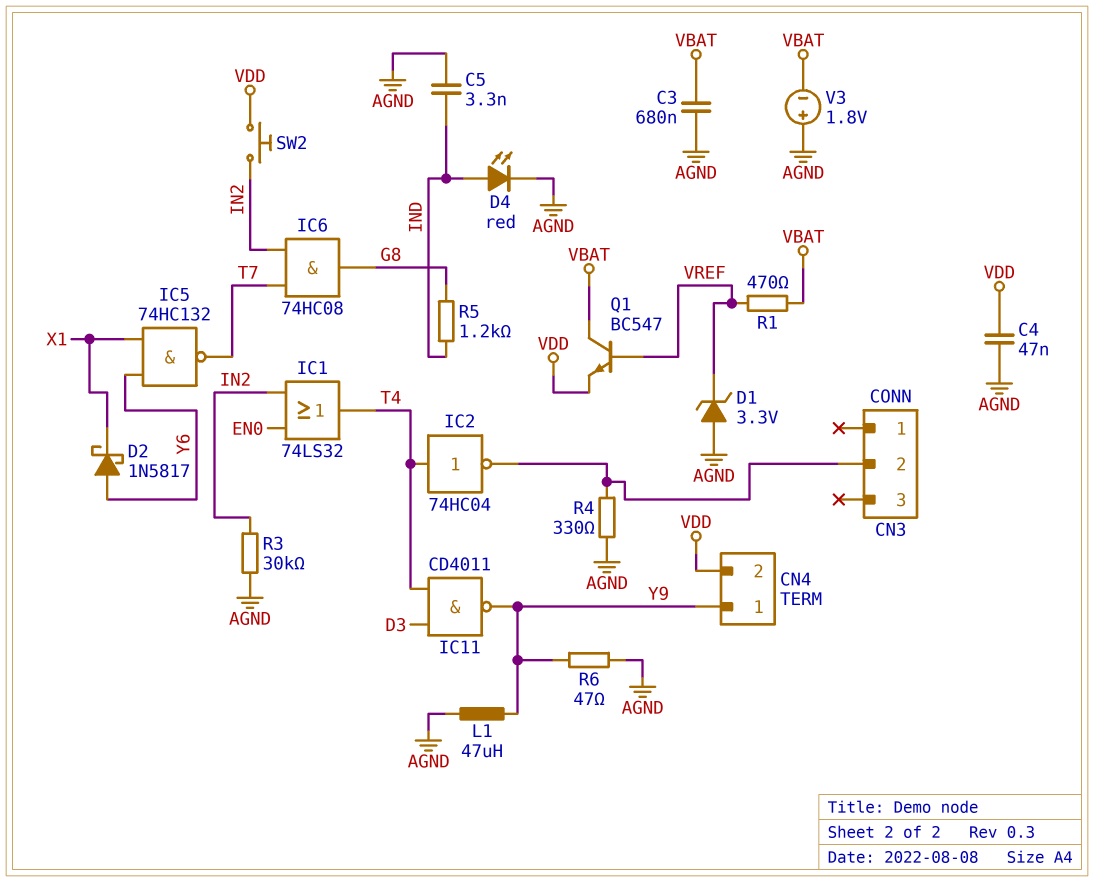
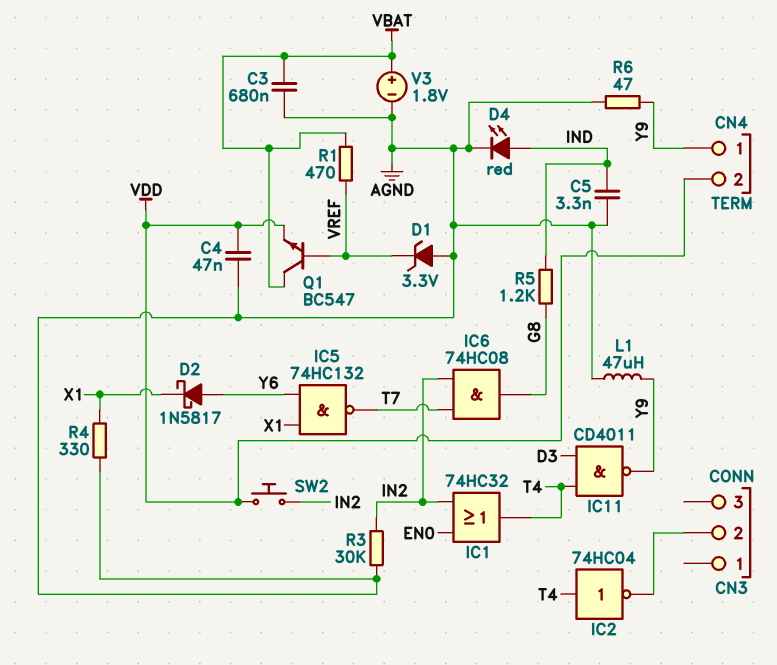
IC1: OR 74LS32 (in EN0, in IN2, out T4) -> OR 74HC32 (in EN0, in IN2, out T4)
R4: 330 (AGND, CN3/2) -> 330 (AGND, X1)
V3: 1.8V (plus AGND, minus VBAT) -> 1.8V (plus VBAT, minus AGND)

